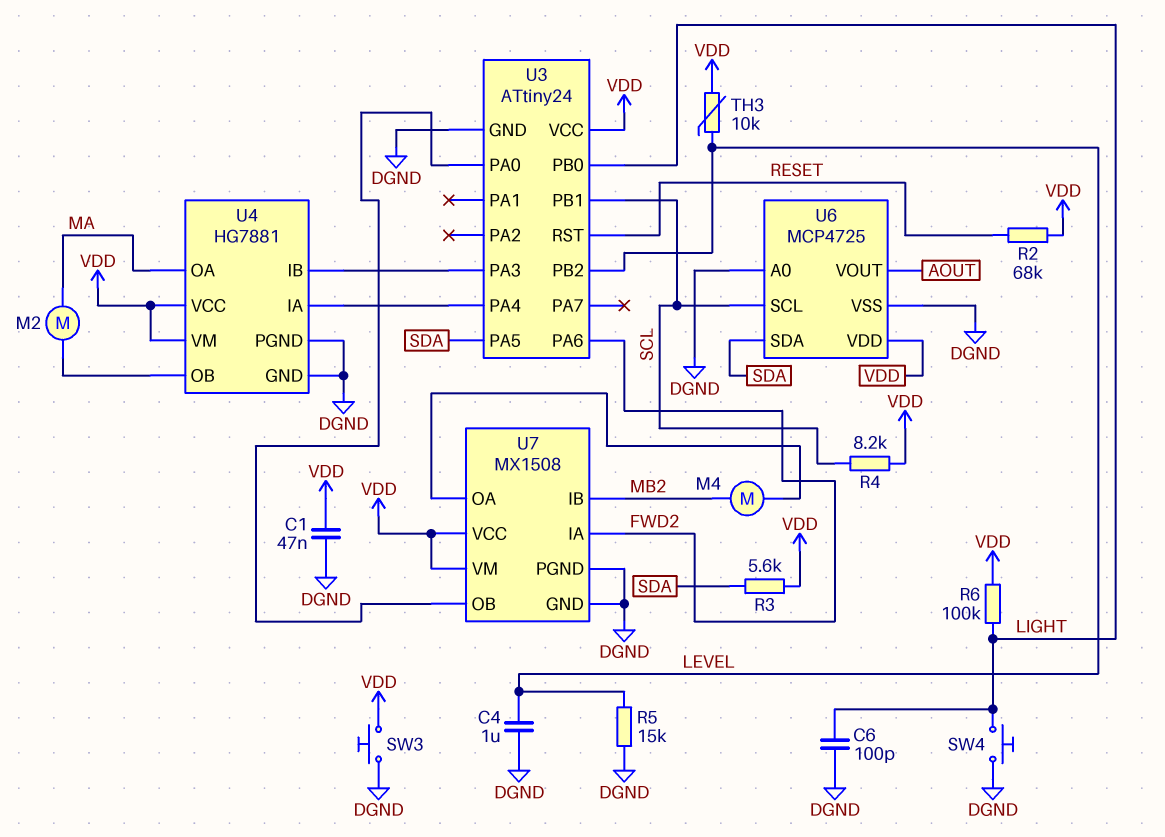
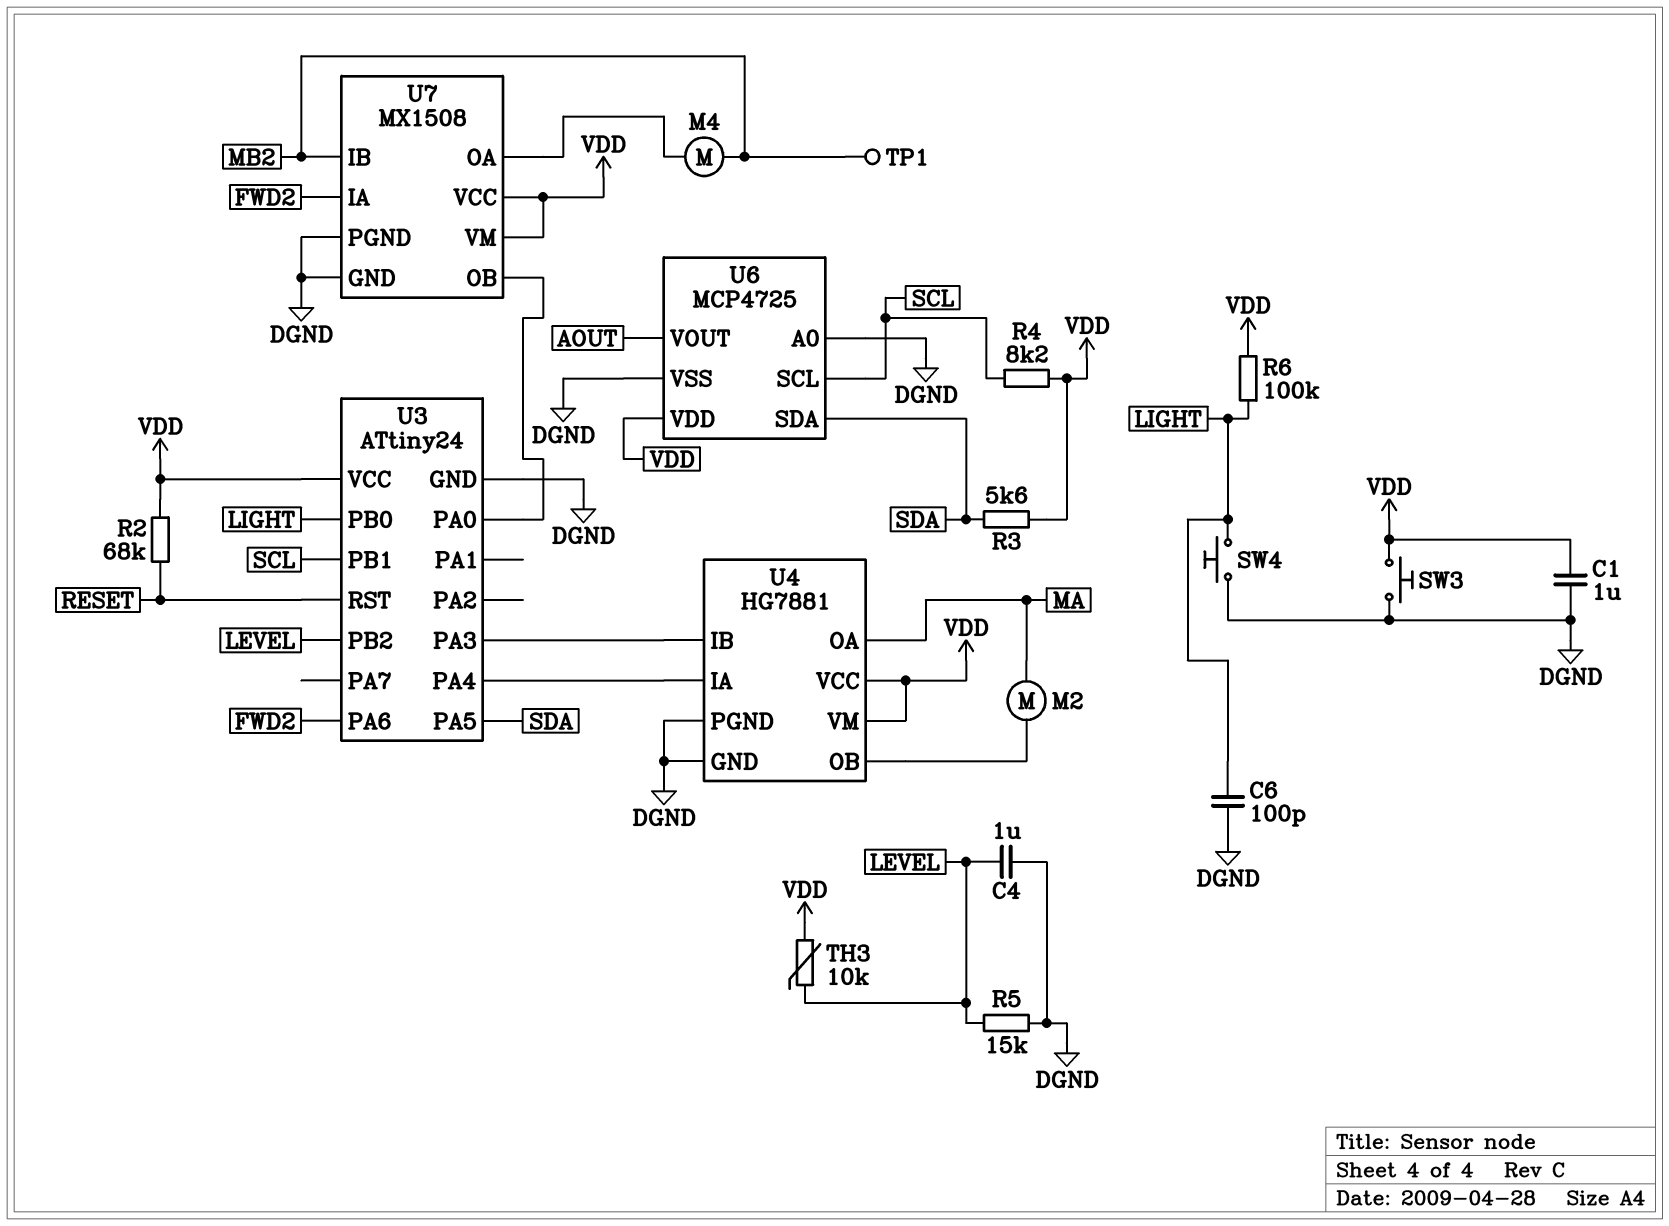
C1: 47nF (DGND, VDD) -> 1uF (DGND, VDD)
TP1: none -> test point (MB2)

